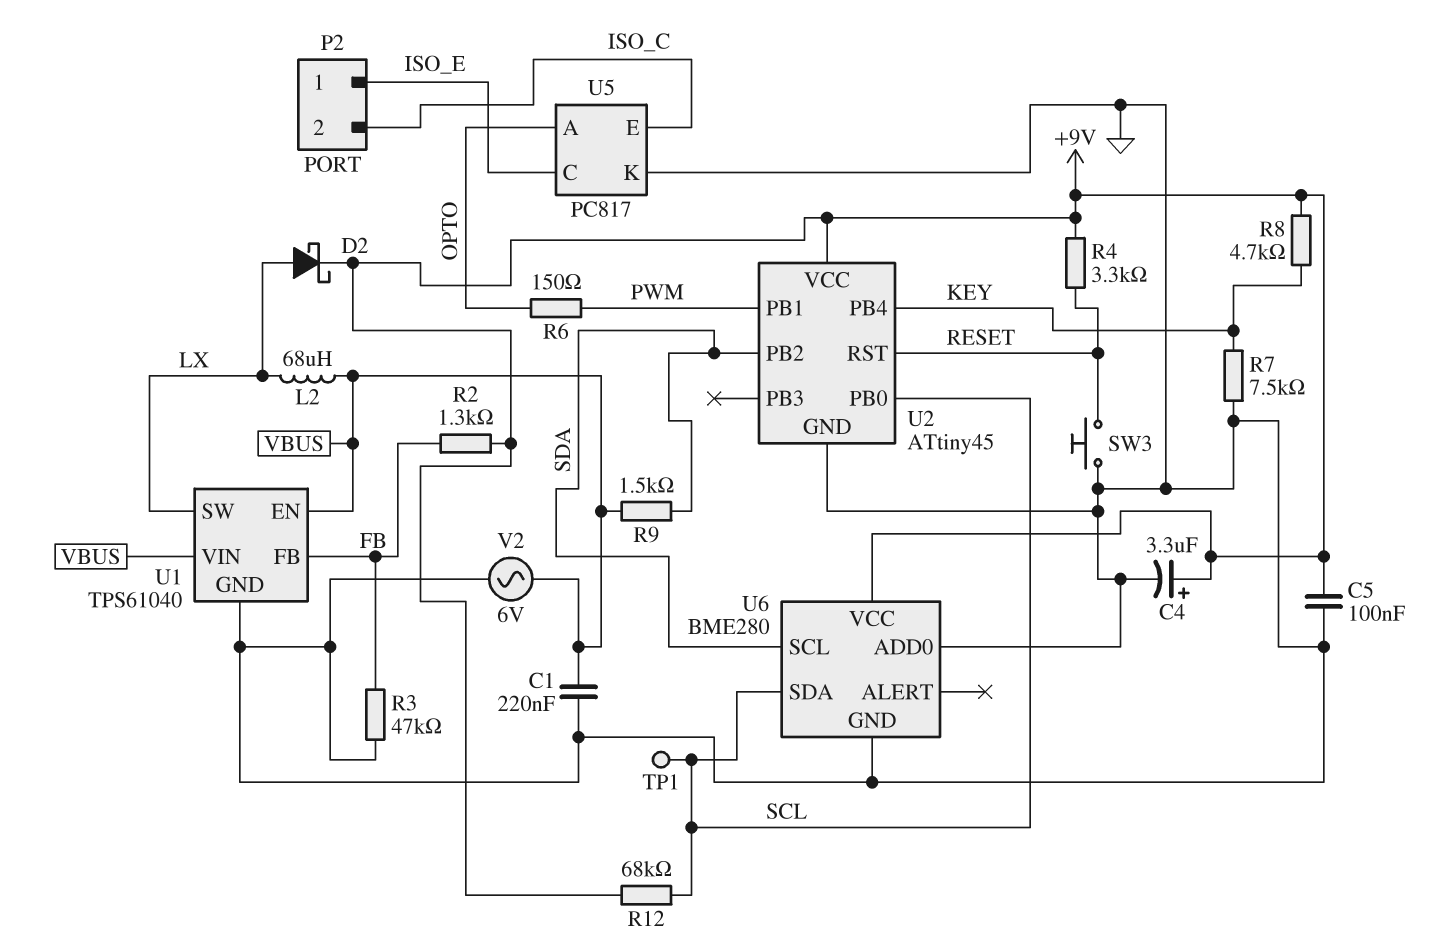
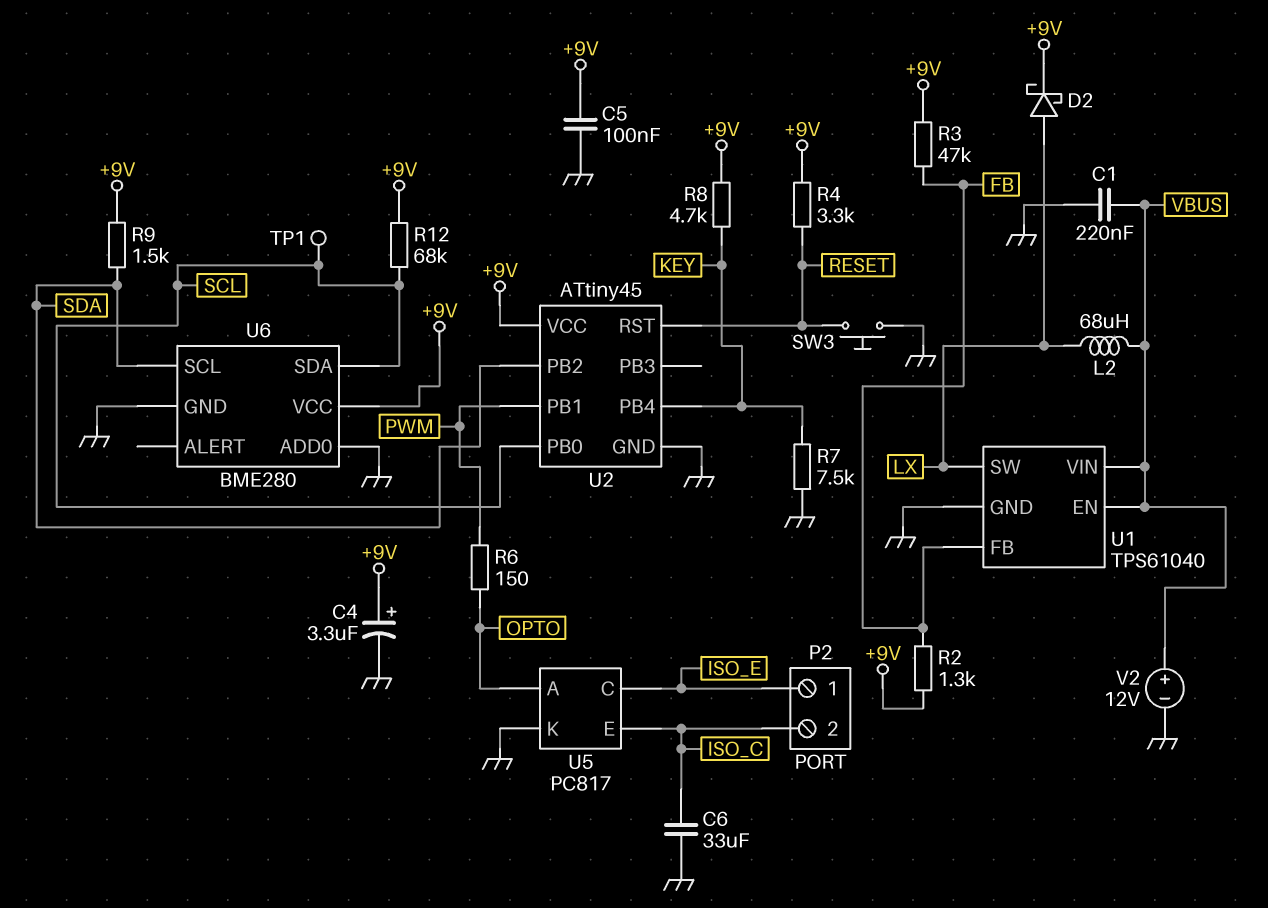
C6: none -> 33uF (GND, ISO_C)
R3: 47k (FB, GND) -> 47k (+9V, FB)
R9: 1.5k (SDA, VBUS) -> 1.5k (+9V, SDA)
V2: AC 6V (GND, VBUS) -> 12V (plus VBUS, minus GND)

